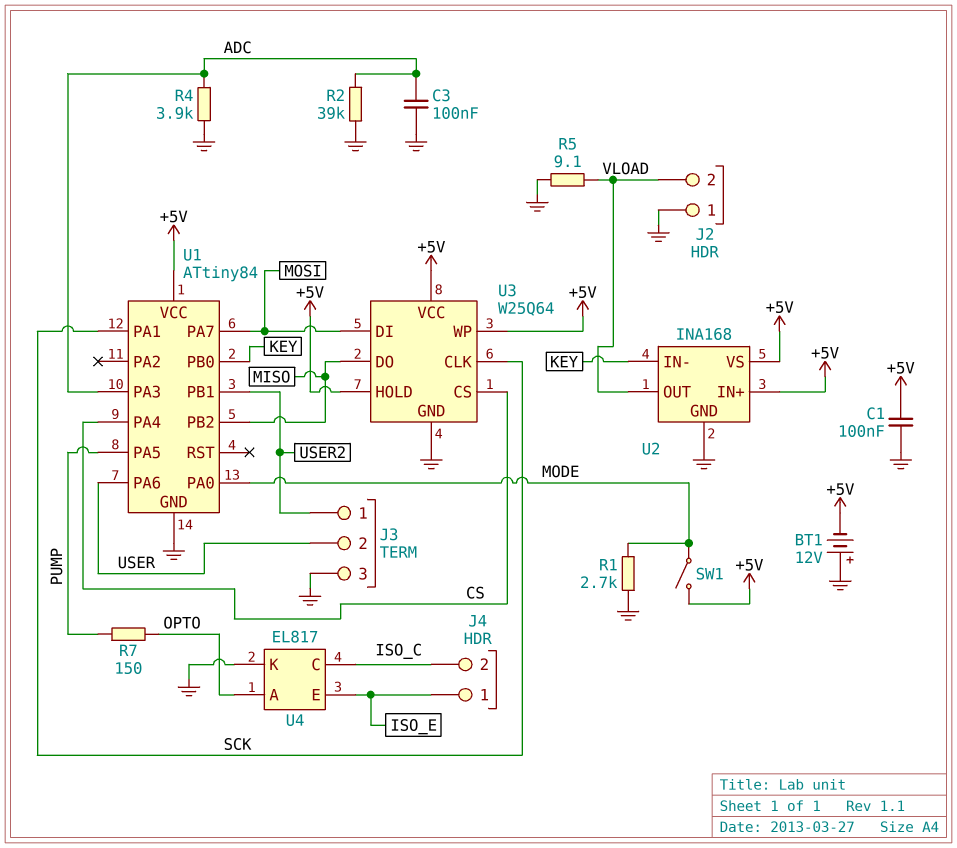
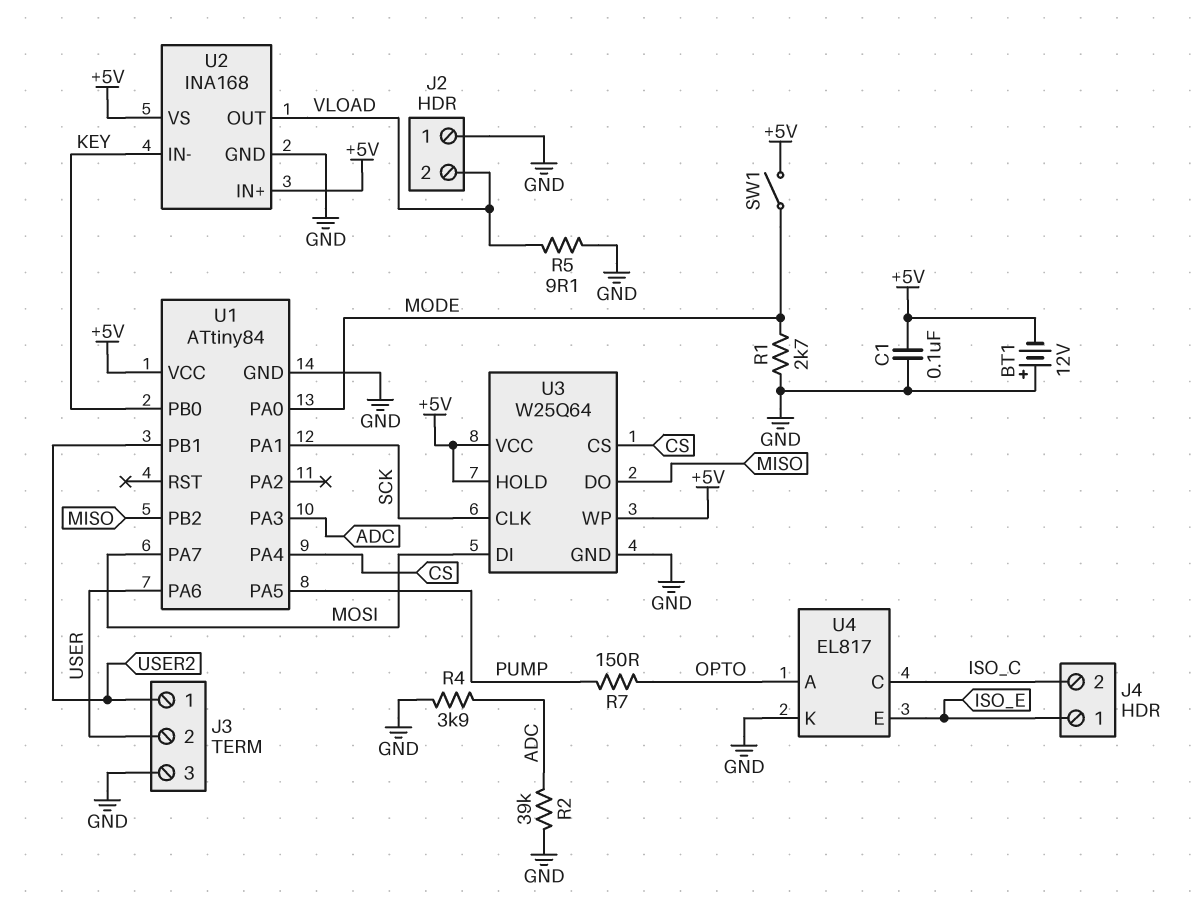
C3: 100nF (ADC, GND) -> none

